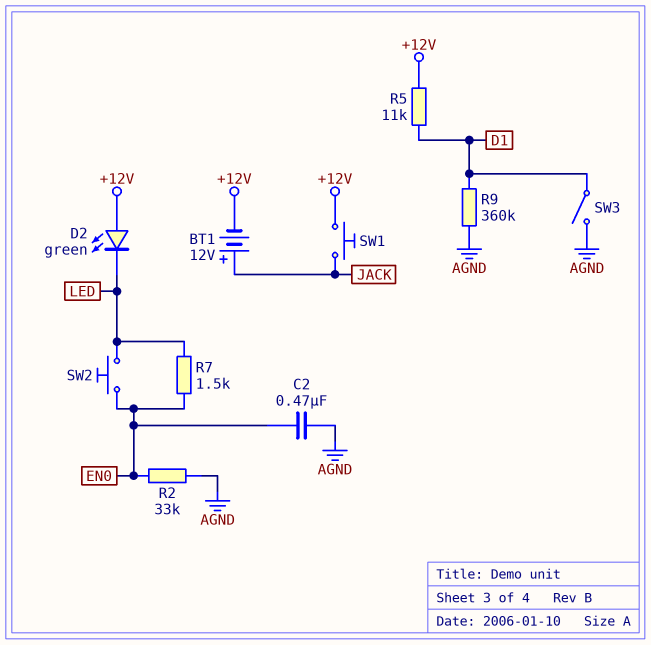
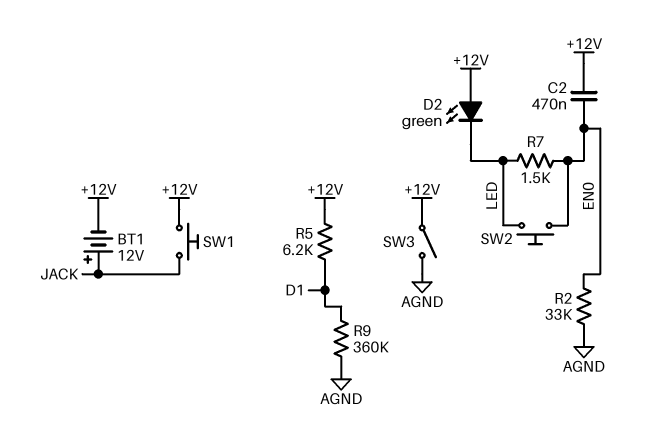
C2: 470nF (AGND, EN0) -> 470nF (+12V, EN0)
R5: 11k (+12V, D1) -> 6.2k (+12V, D1)
SW3: switch (AGND, D1) -> switch (+12V, AGND)

